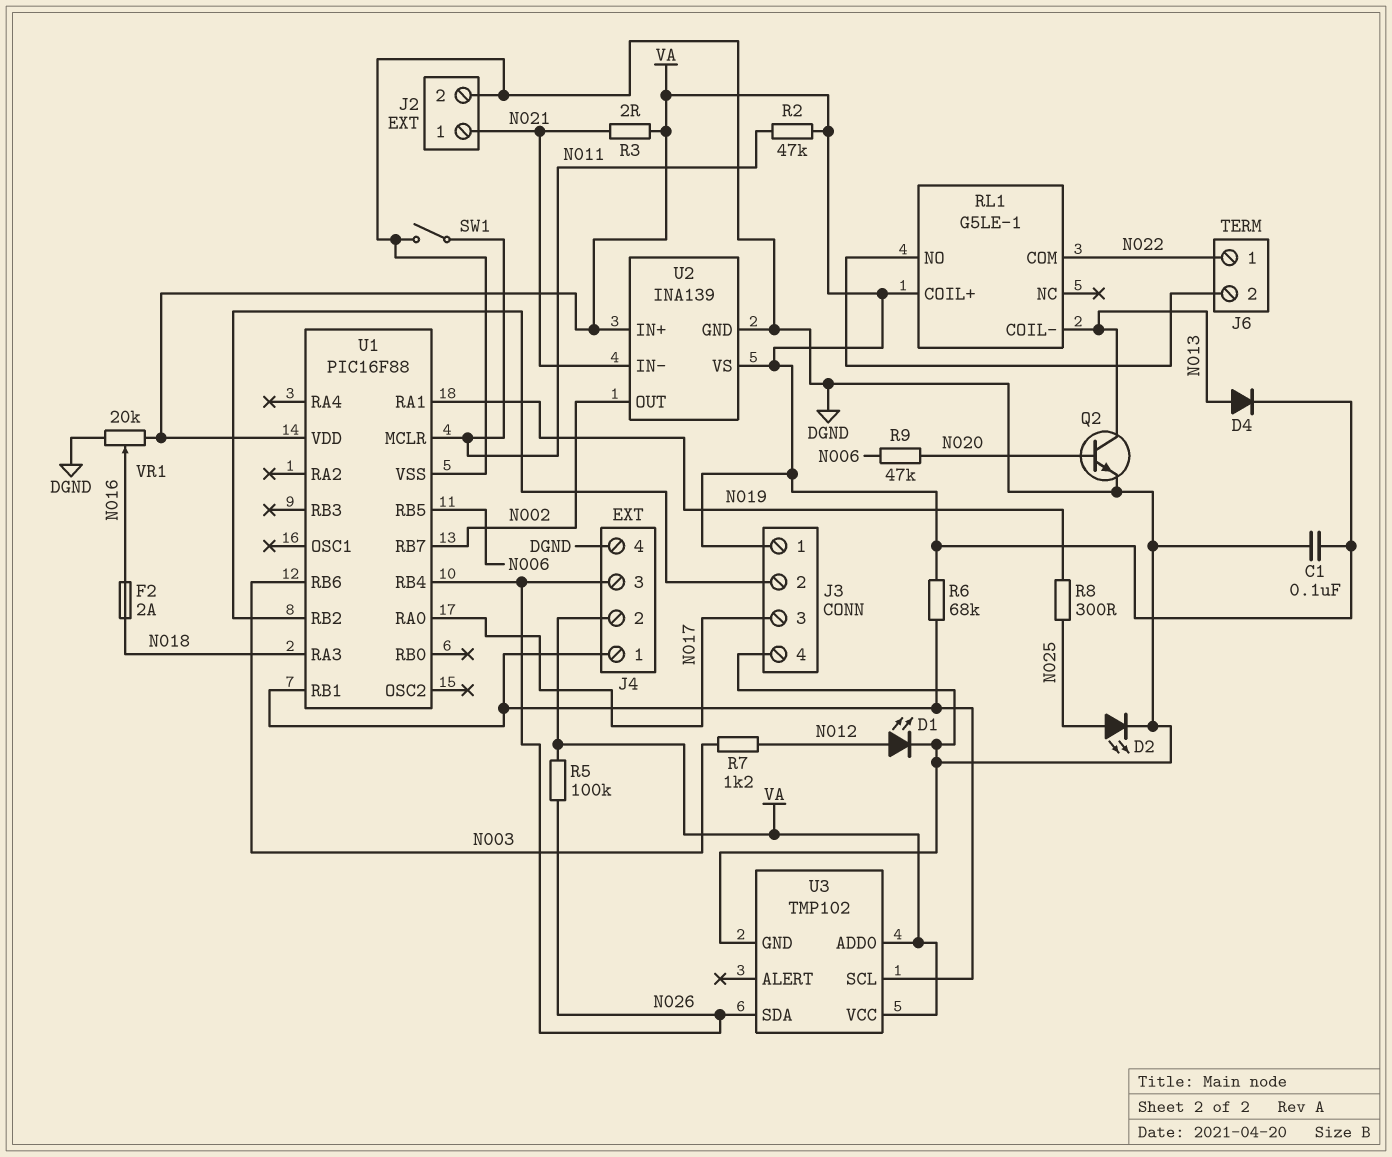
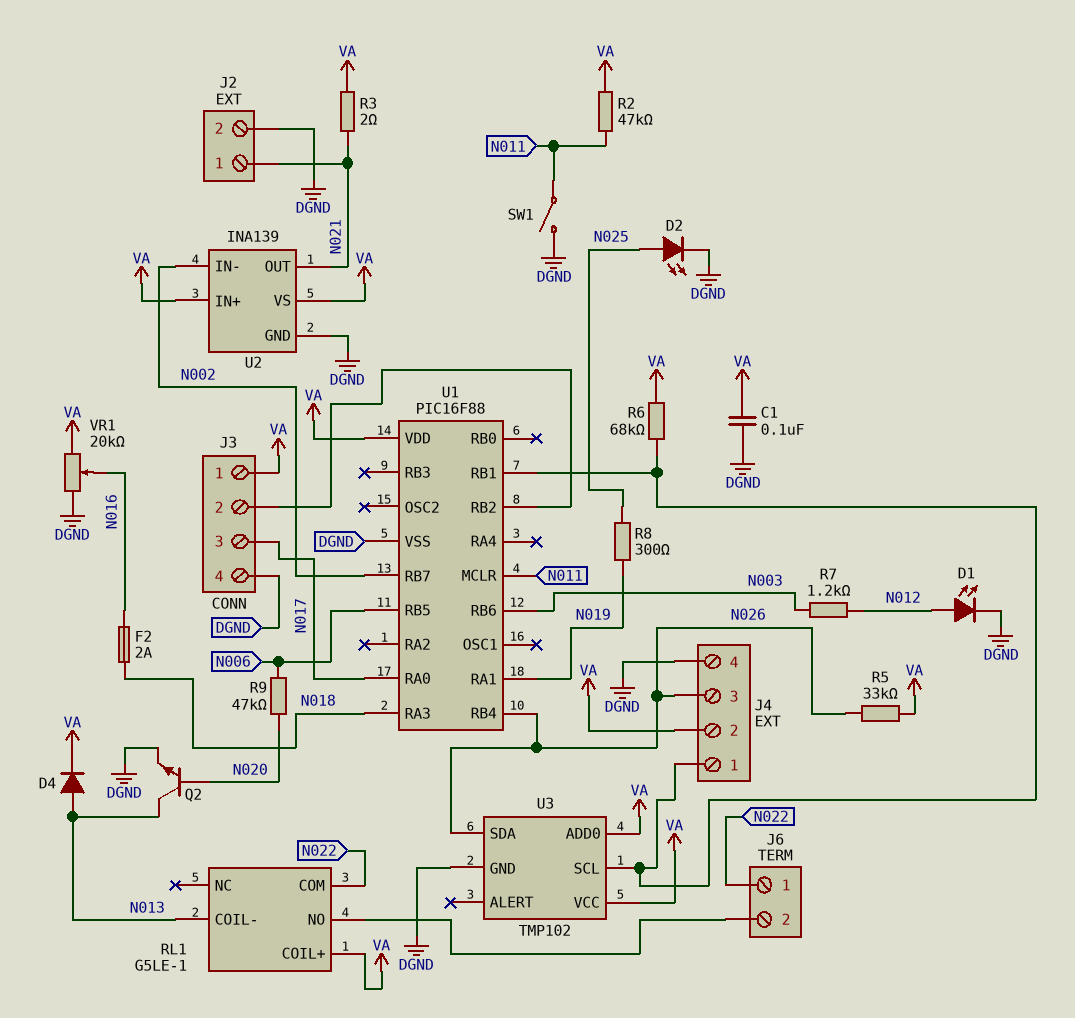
R5: 100k (N026, VA) -> 33k (N026, VA)
U2 pin IN-: N021 -> N002
U2 pin OUT: N002 -> N021

